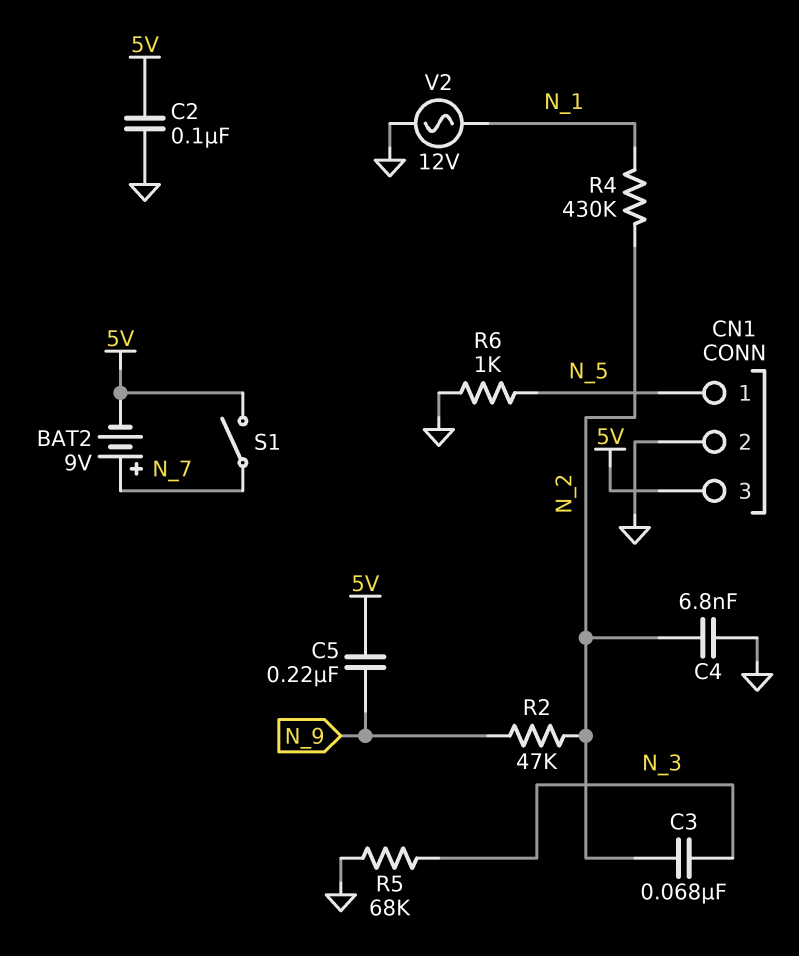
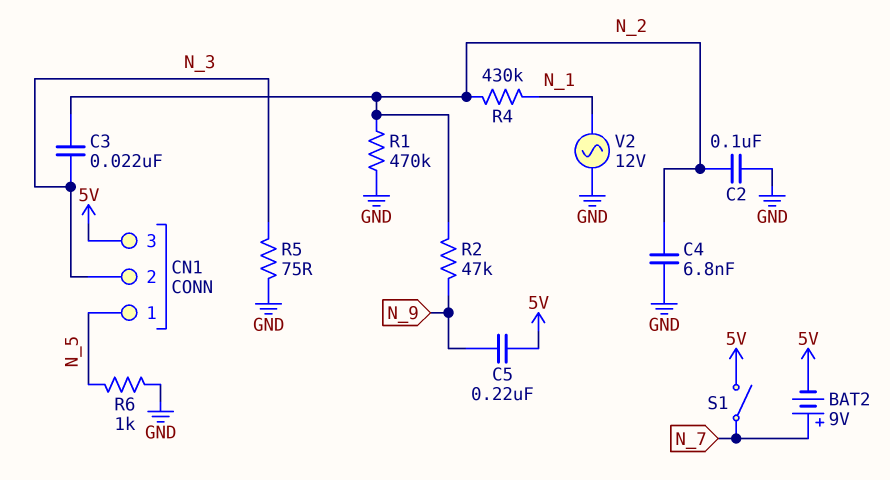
C2: 100nF (5V, GND) -> 100nF (GND, N_2)
C3: 68nF (N_2, N_3) -> 22nF (N_2, N_3)
CN1 pin 2: GND -> N_3
R1: none -> 470k (GND, N_2)
R5: 68k (GND, N_3) -> 75 (GND, N_3)

